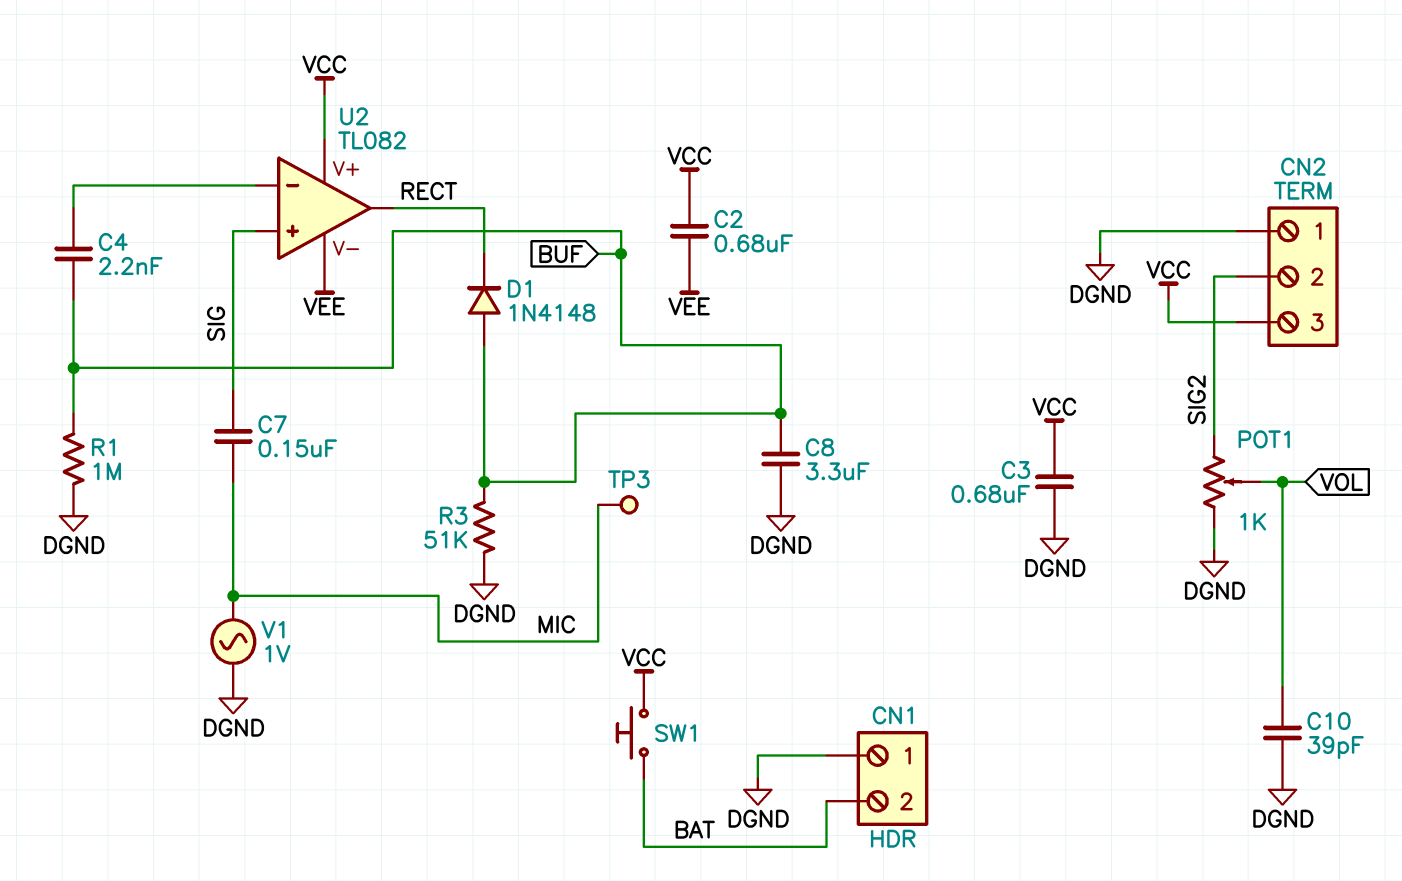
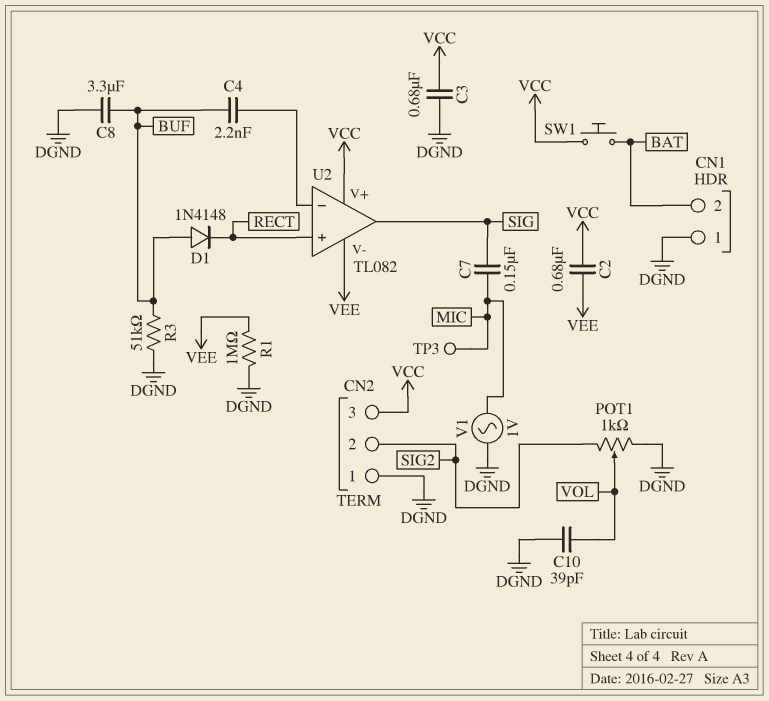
R1: 1M (BUF, DGND) -> 1M (DGND, VEE)
U2 pin in+: SIG -> RECT
U2 pin out: RECT -> SIG

